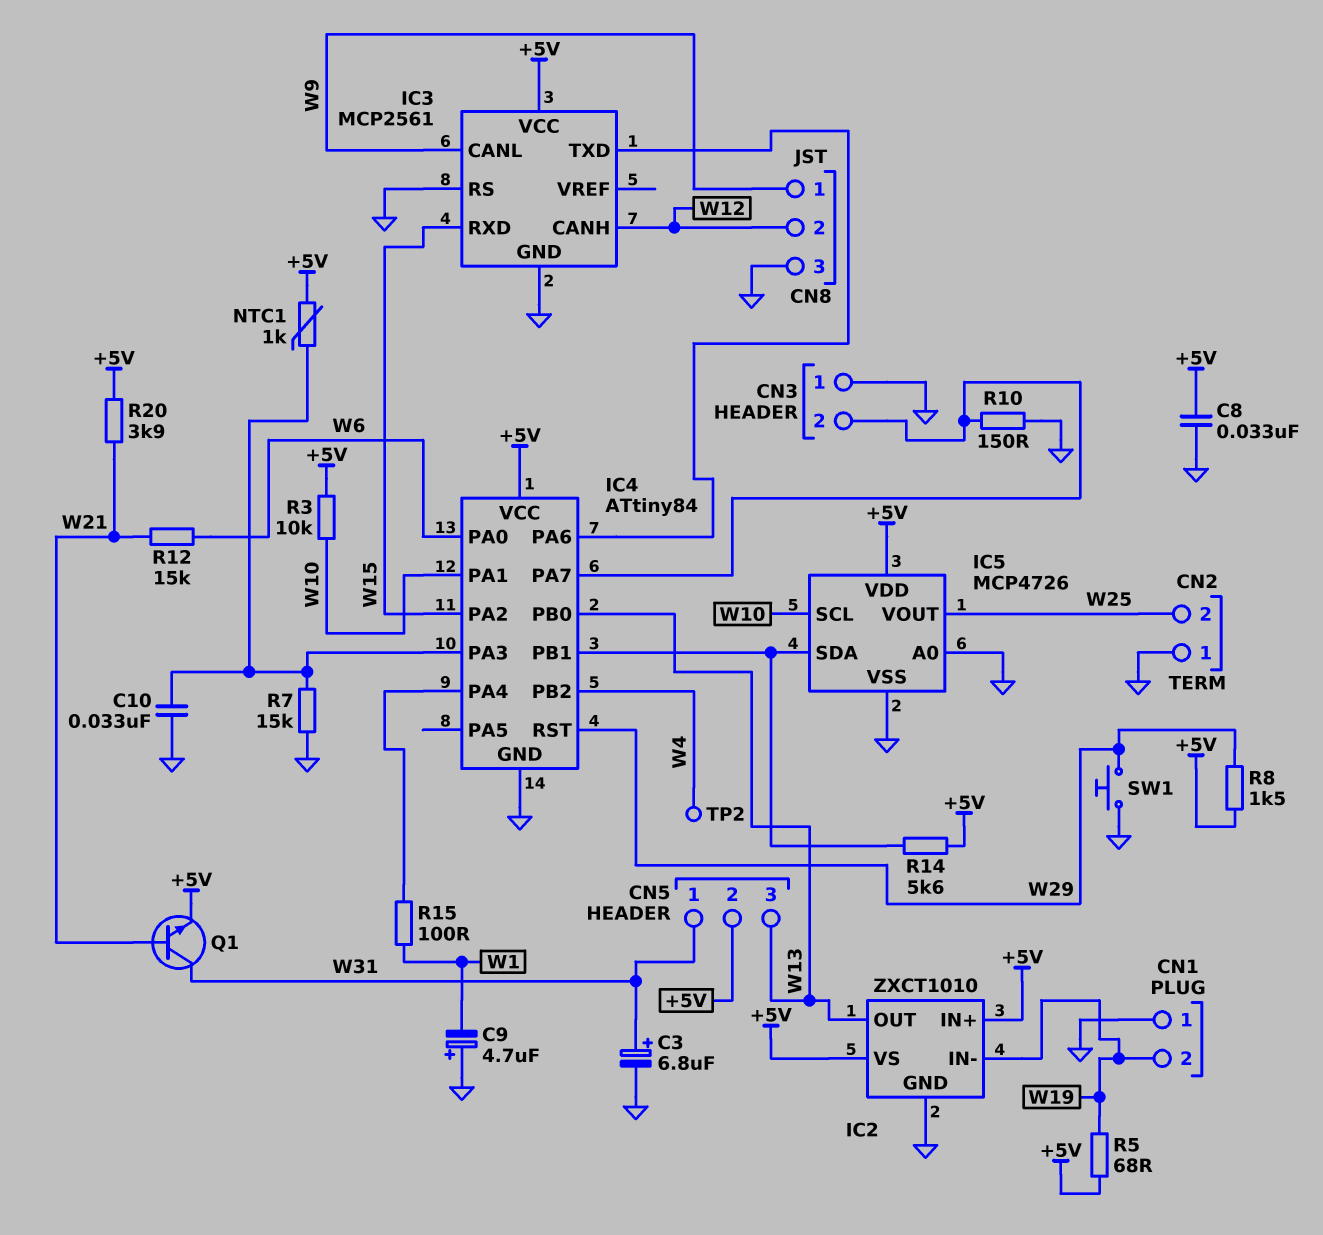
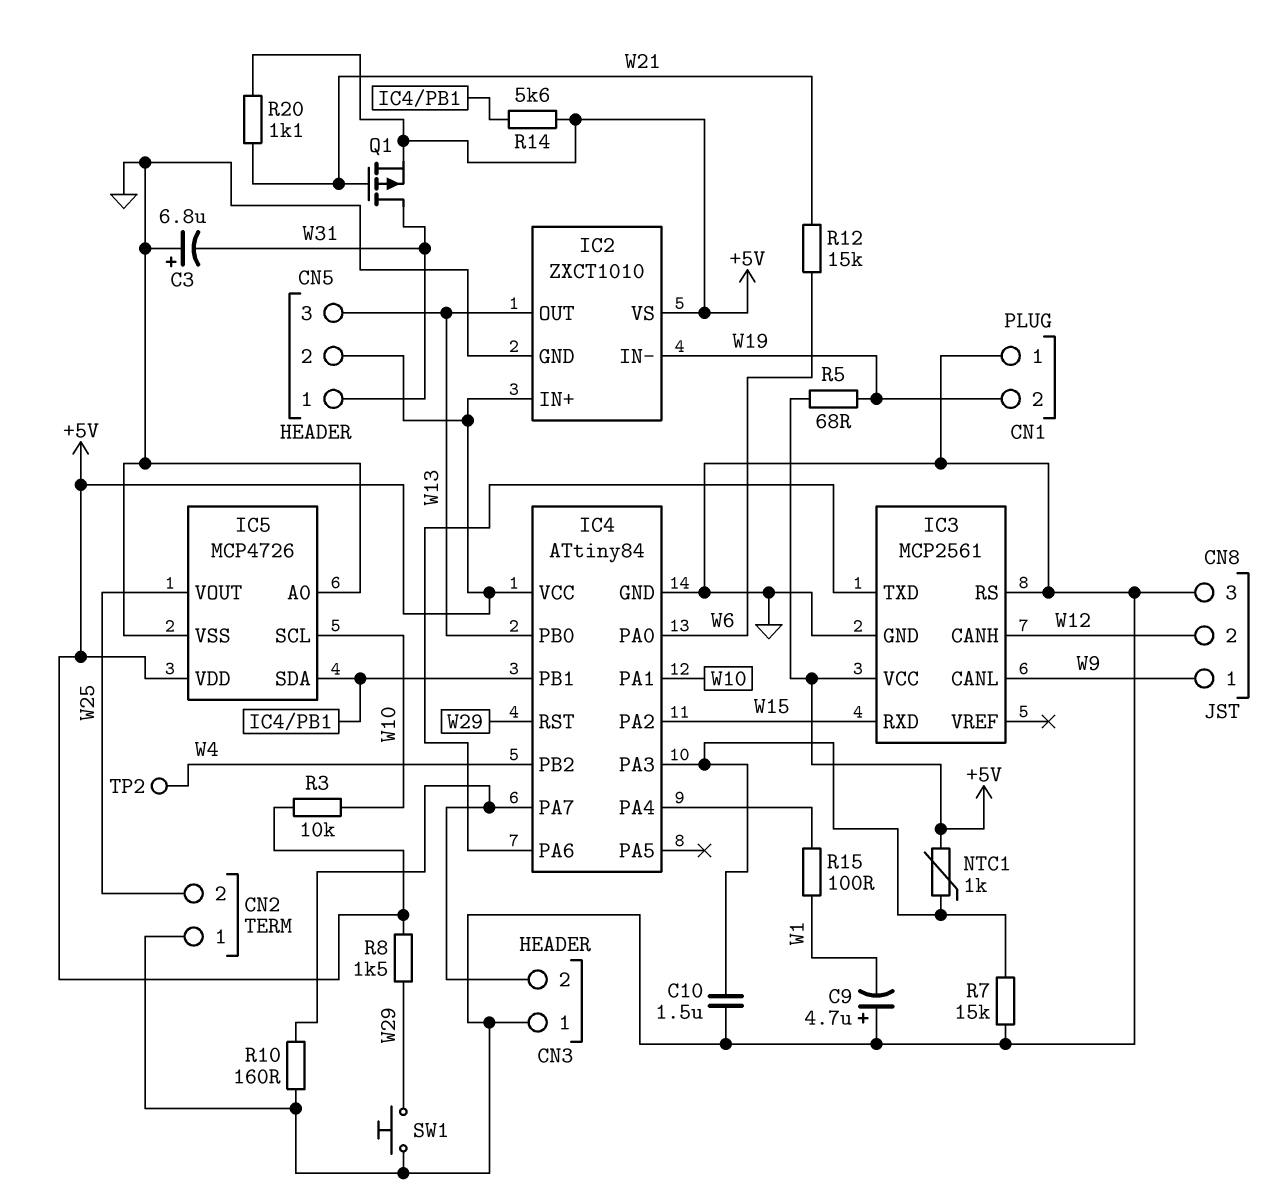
C3: 6.8uF (plus W31, minus GND) -> 6.8uF (plus GND, minus W31)
C8: 33nF (+5V, GND) -> none
C10: 33nF (GND, IC4/PA3) -> 1.5uF (GND, IC4/PA3)
Q1: NPN (B W21, C W31, E +5V) -> PMOS (G W21, D W31, S +5V)
R10: 150 (CN3/2, GND) -> 160 (CN3/2, GND)
R20: 3.9k (+5V, W21) -> 1.1k (+5V, W21)

